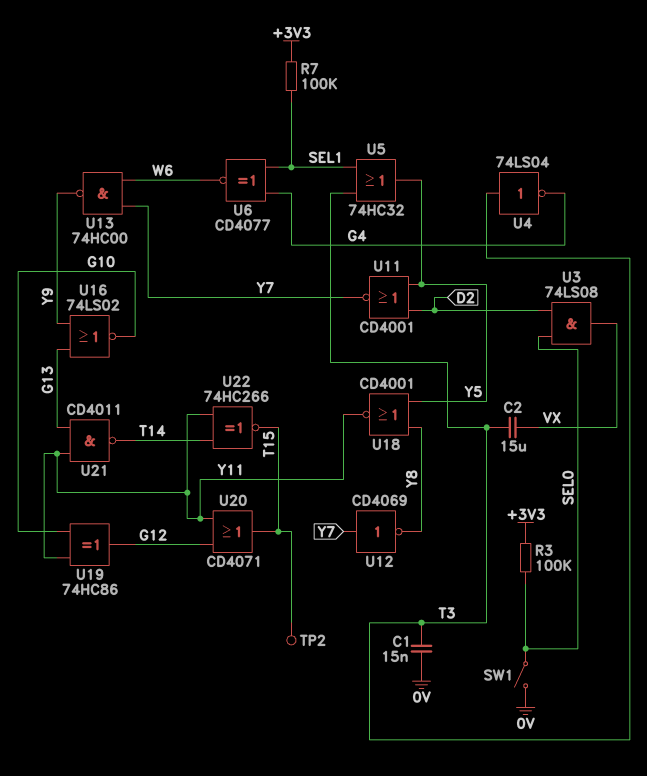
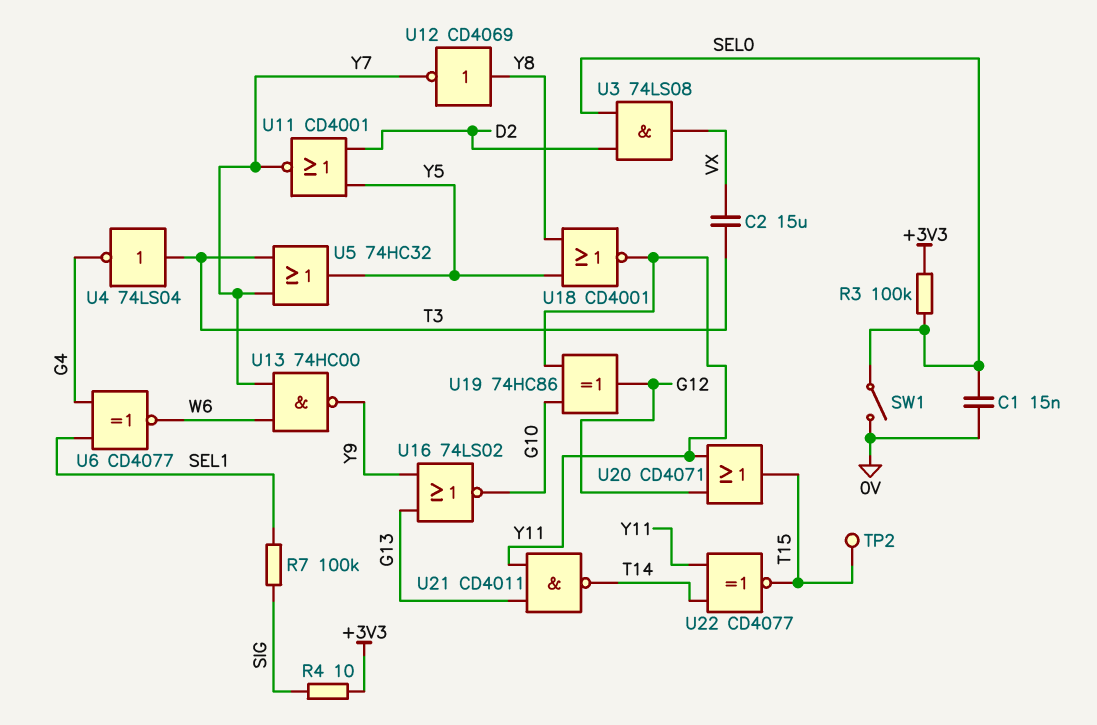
C1: 15nF (0V, T3) -> 15nF (0V, SEL0)
R4: none -> 10 (+3V3, SIG)
R7: 100k (+3V3, SEL1) -> 100k (SEL1, SIG)
U5: OR 74HC32 (in SEL1, in T3, out Y5) -> OR 74HC32 (in T3, in Y7, out Y5)
U12: NOT CD4069 (in Y7, out Y8) -> NOT CD4069 (in Y8, out Y7)
U22: XNOR 74HC266 (in T14, in Y11, out T15) -> XNOR CD4077 (in T14, in Y11, out T15)

